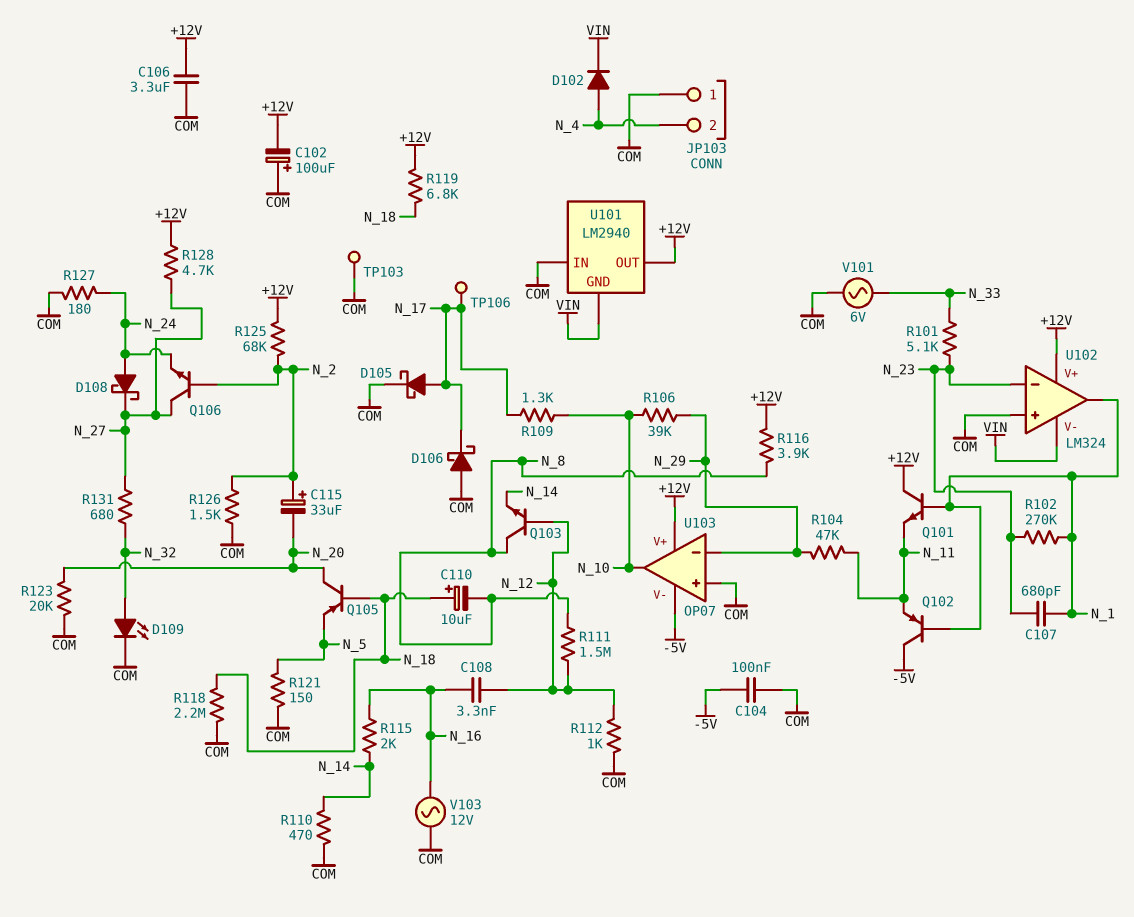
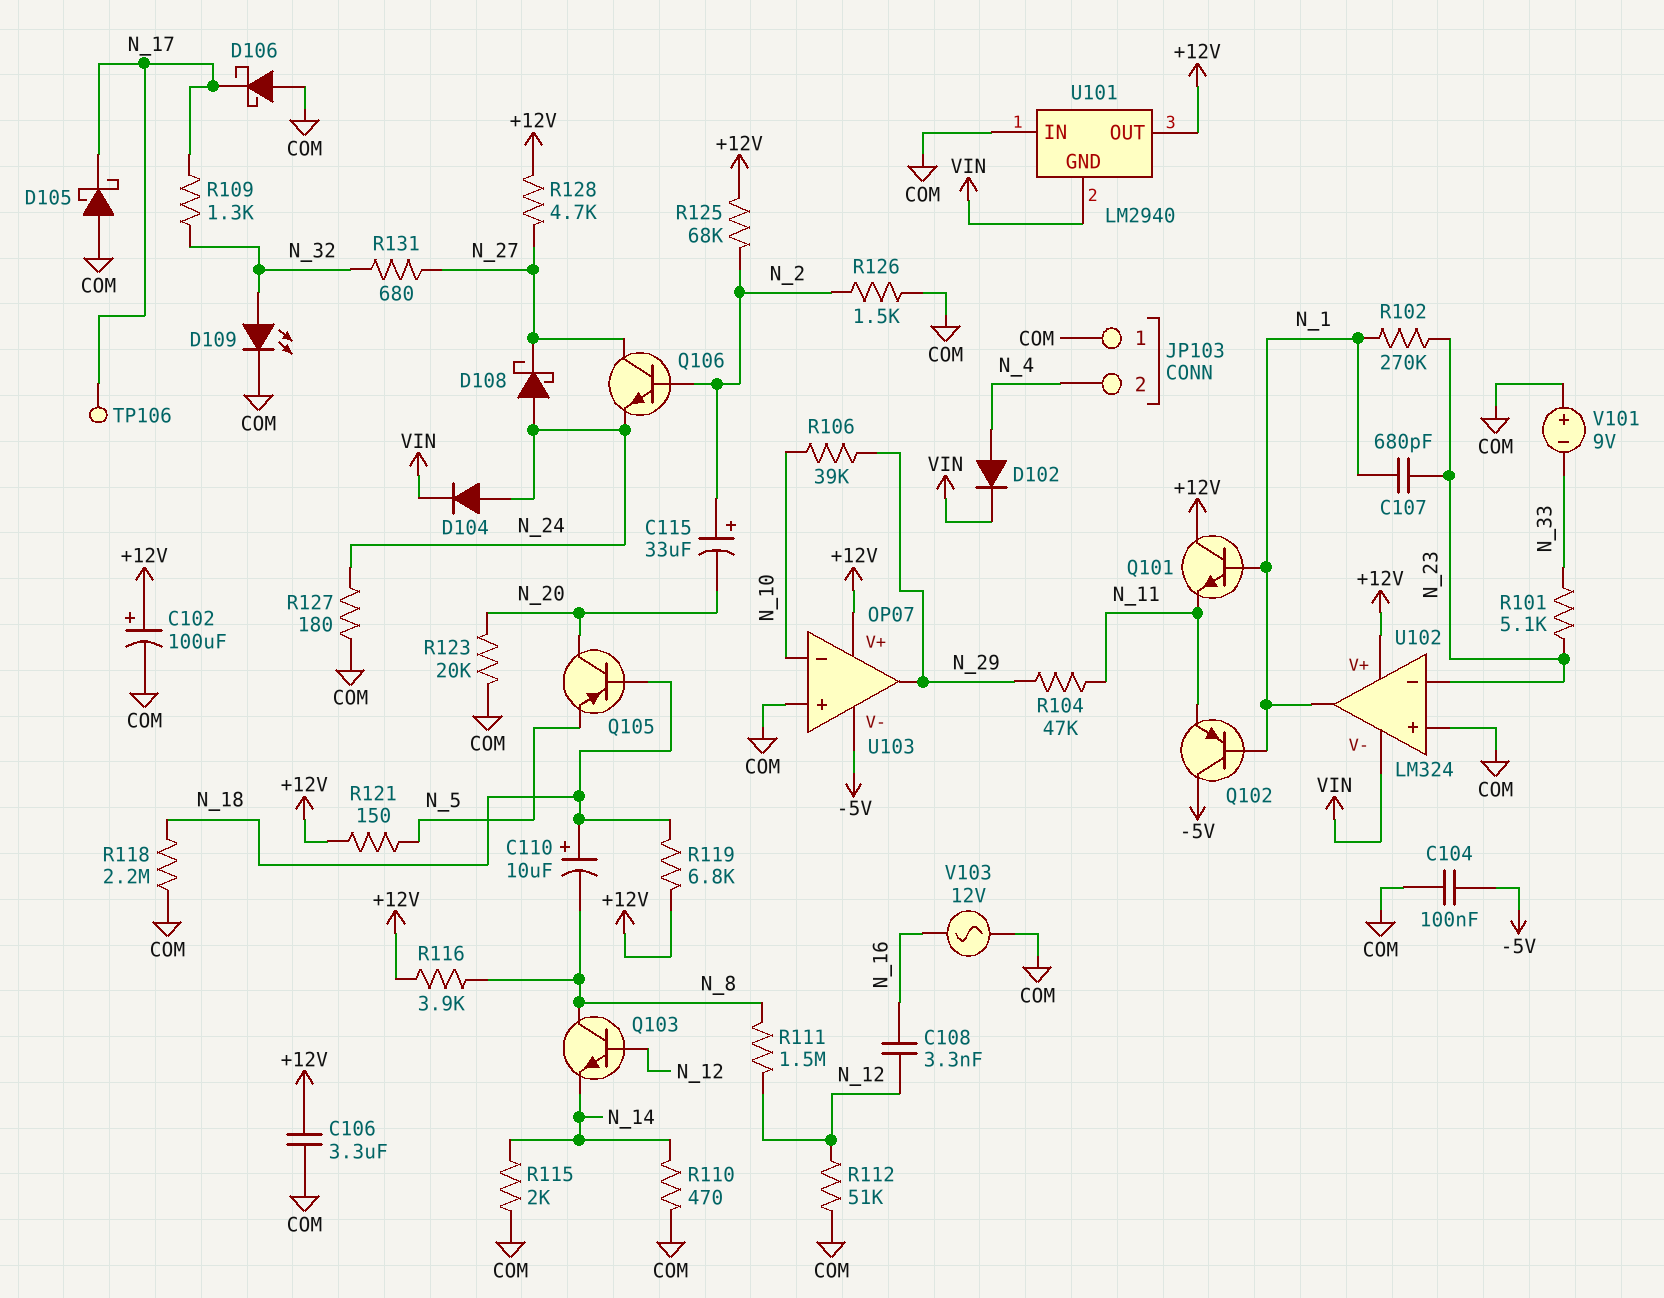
C102: 100uF (plus COM, minus +12V) -> 100uF (plus +12V, minus COM)
D104: none -> diode (A N_24, K VIN)
D105: schottky (A N_17, K COM) -> schottky (A COM, K N_17)
R109: 1.3k (N_10, N_17) -> 1.3k (N_17, N_32)
R112: 1k (COM, N_12) -> 51k (COM, N_12)
R115: 2k (N_14, N_16) -> 2k (COM, N_14)
R121: 150 (COM, N_5) -> 150 (+12V, N_5)
TP103: test point (COM) -> none
U103 pin in-: N_29 -> N_10
U103 pin out: N_10 -> N_29
V101: AC 6V (COM, N_33) -> 9V (plus COM, minus N_33)

